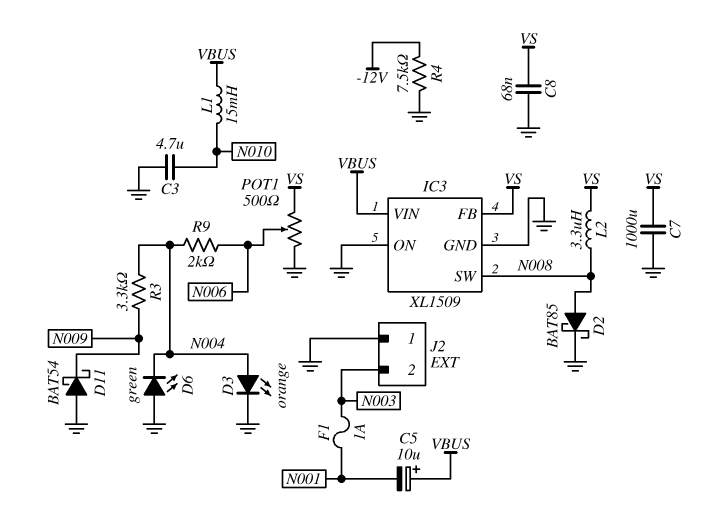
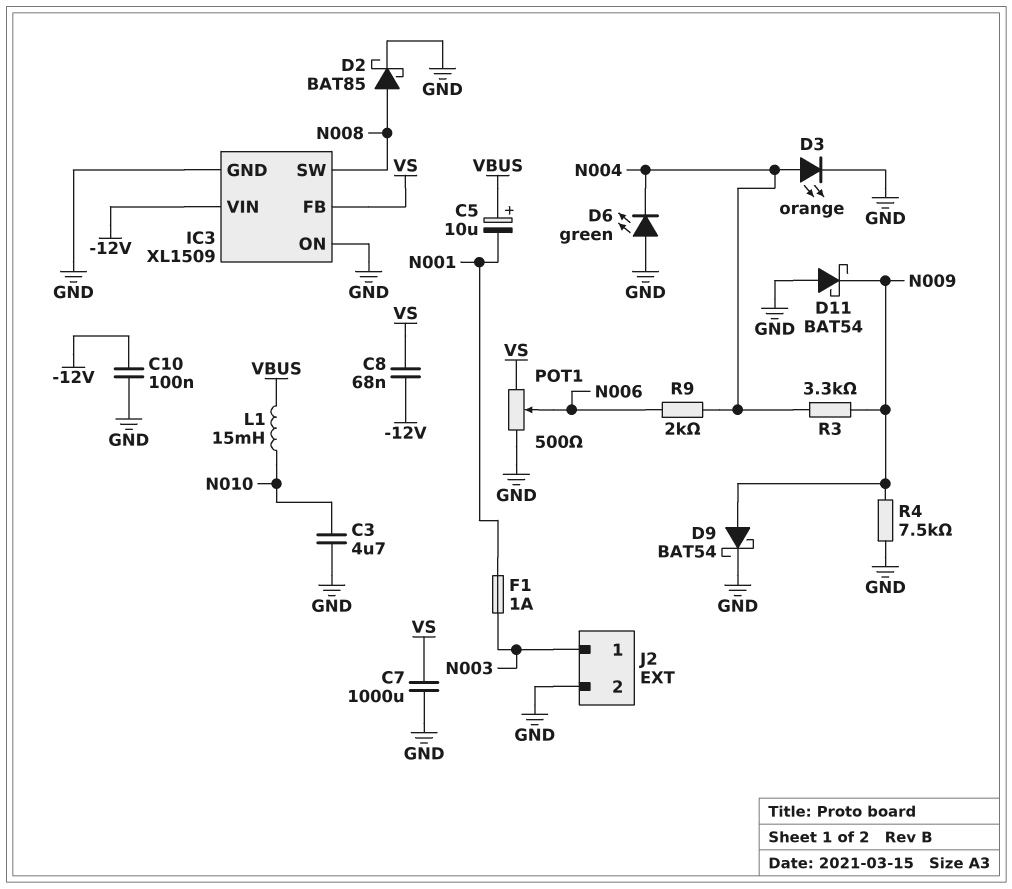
C8: 68nF (GND, VS) -> 68nF (-12V, VS)
C10: none -> 100nF (-12V, GND)
D9: none -> schottky BAT54 (A N009, K GND)
IC3 pin VIN: VBUS -> -12V
J2 pin 1: GND -> N003
J2 pin 2: N003 -> GND
L2: 3.3uH (N008, VS) -> none
R4: 7.5k (-12V, GND) -> 7.5k (GND, N009)

